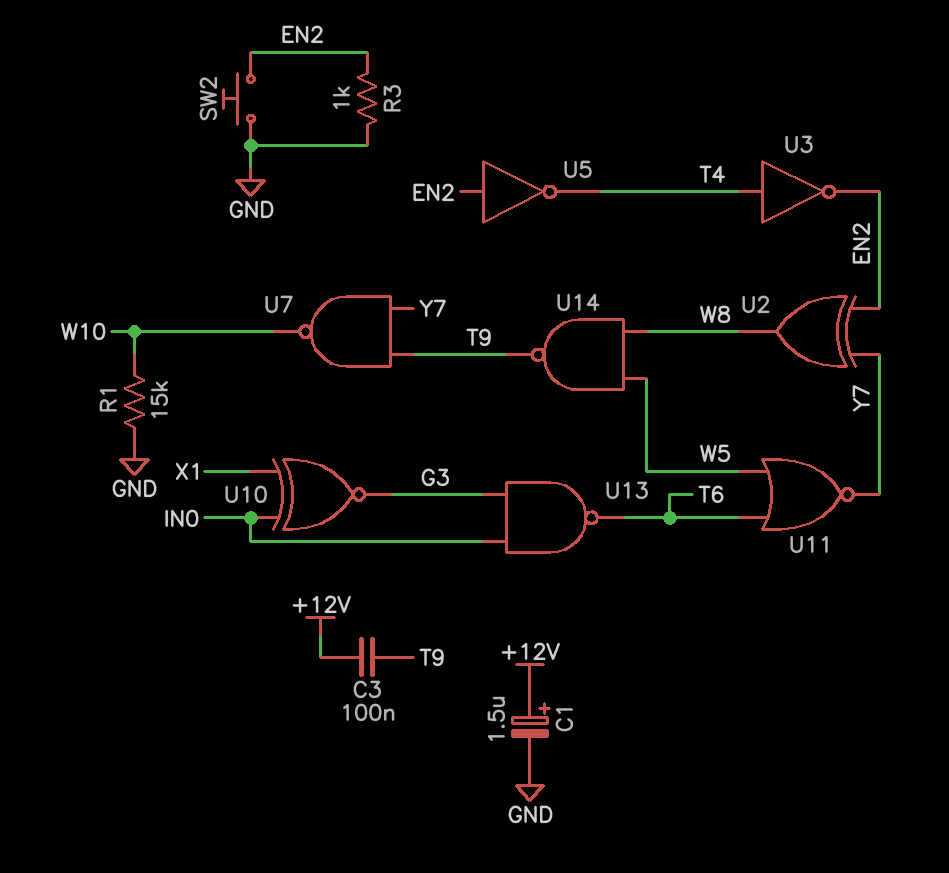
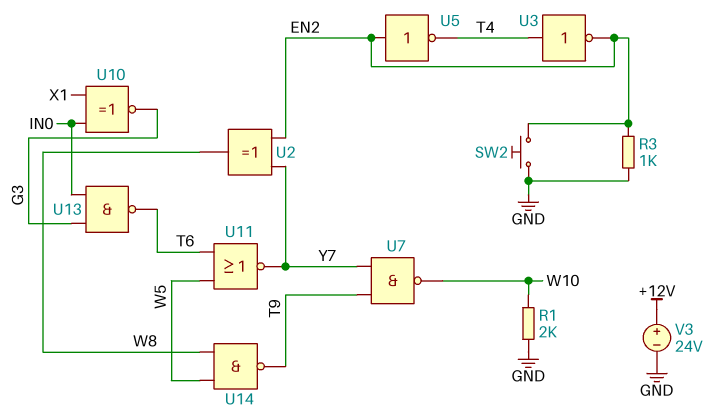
C1: 1.5uF (plus +12V, minus GND) -> none
C3: 100nF (+12V, T9) -> none
R1: 15k (GND, W10) -> 2k (GND, W10)
V3: none -> 24V (plus +12V, minus GND)

